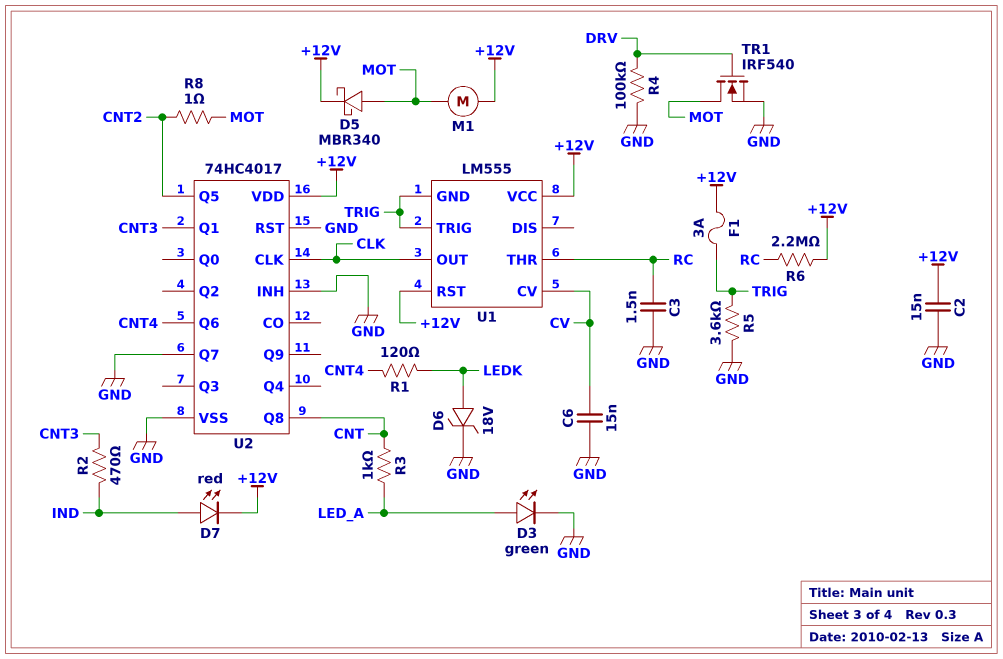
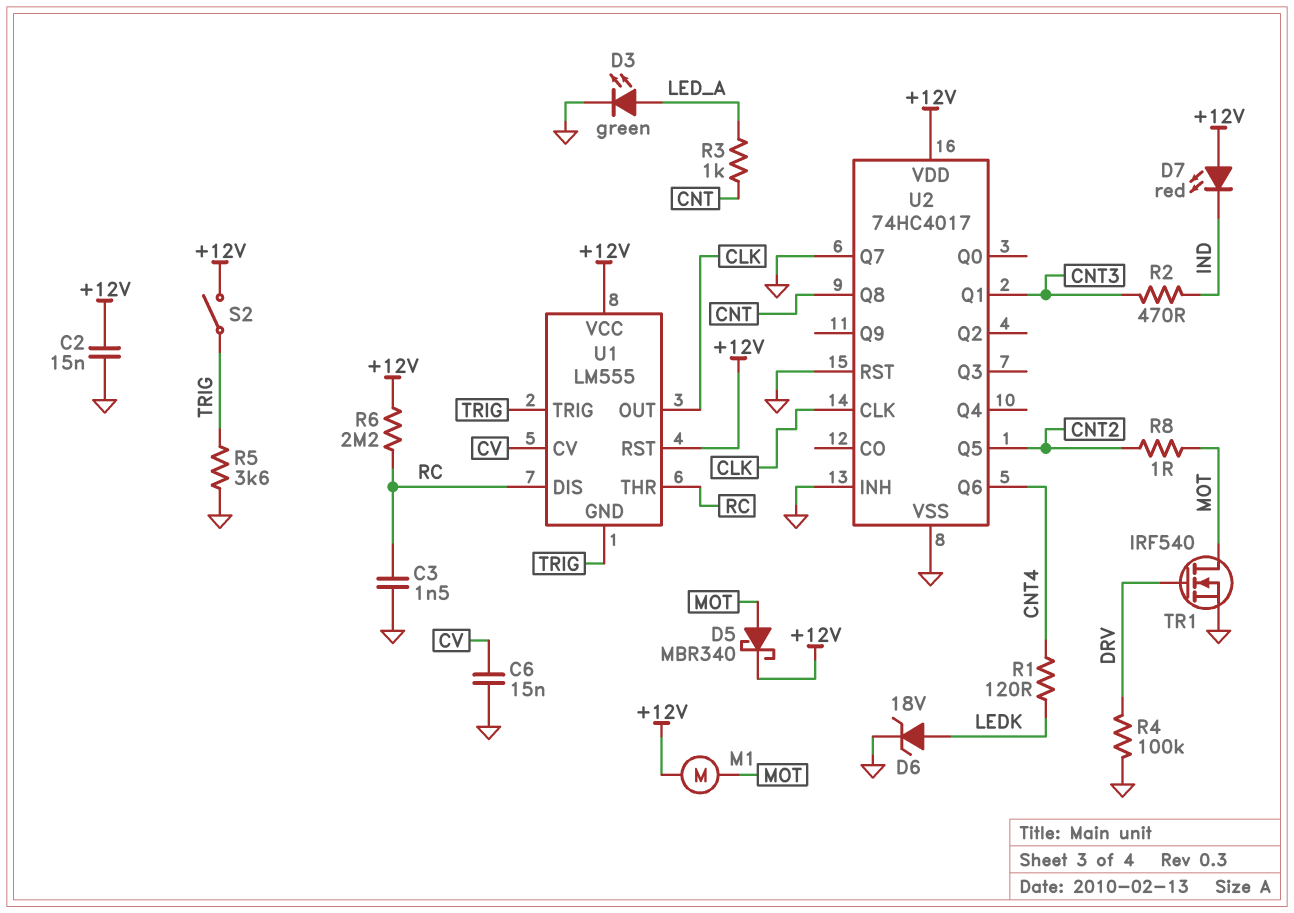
D7: LED red (A IND, K +12V) -> LED red (A +12V, K IND)
F1: 3A (+12V, TRIG) -> none
S2: none -> switch (+12V, TRIG)
U1 pin DIS: none -> RC

